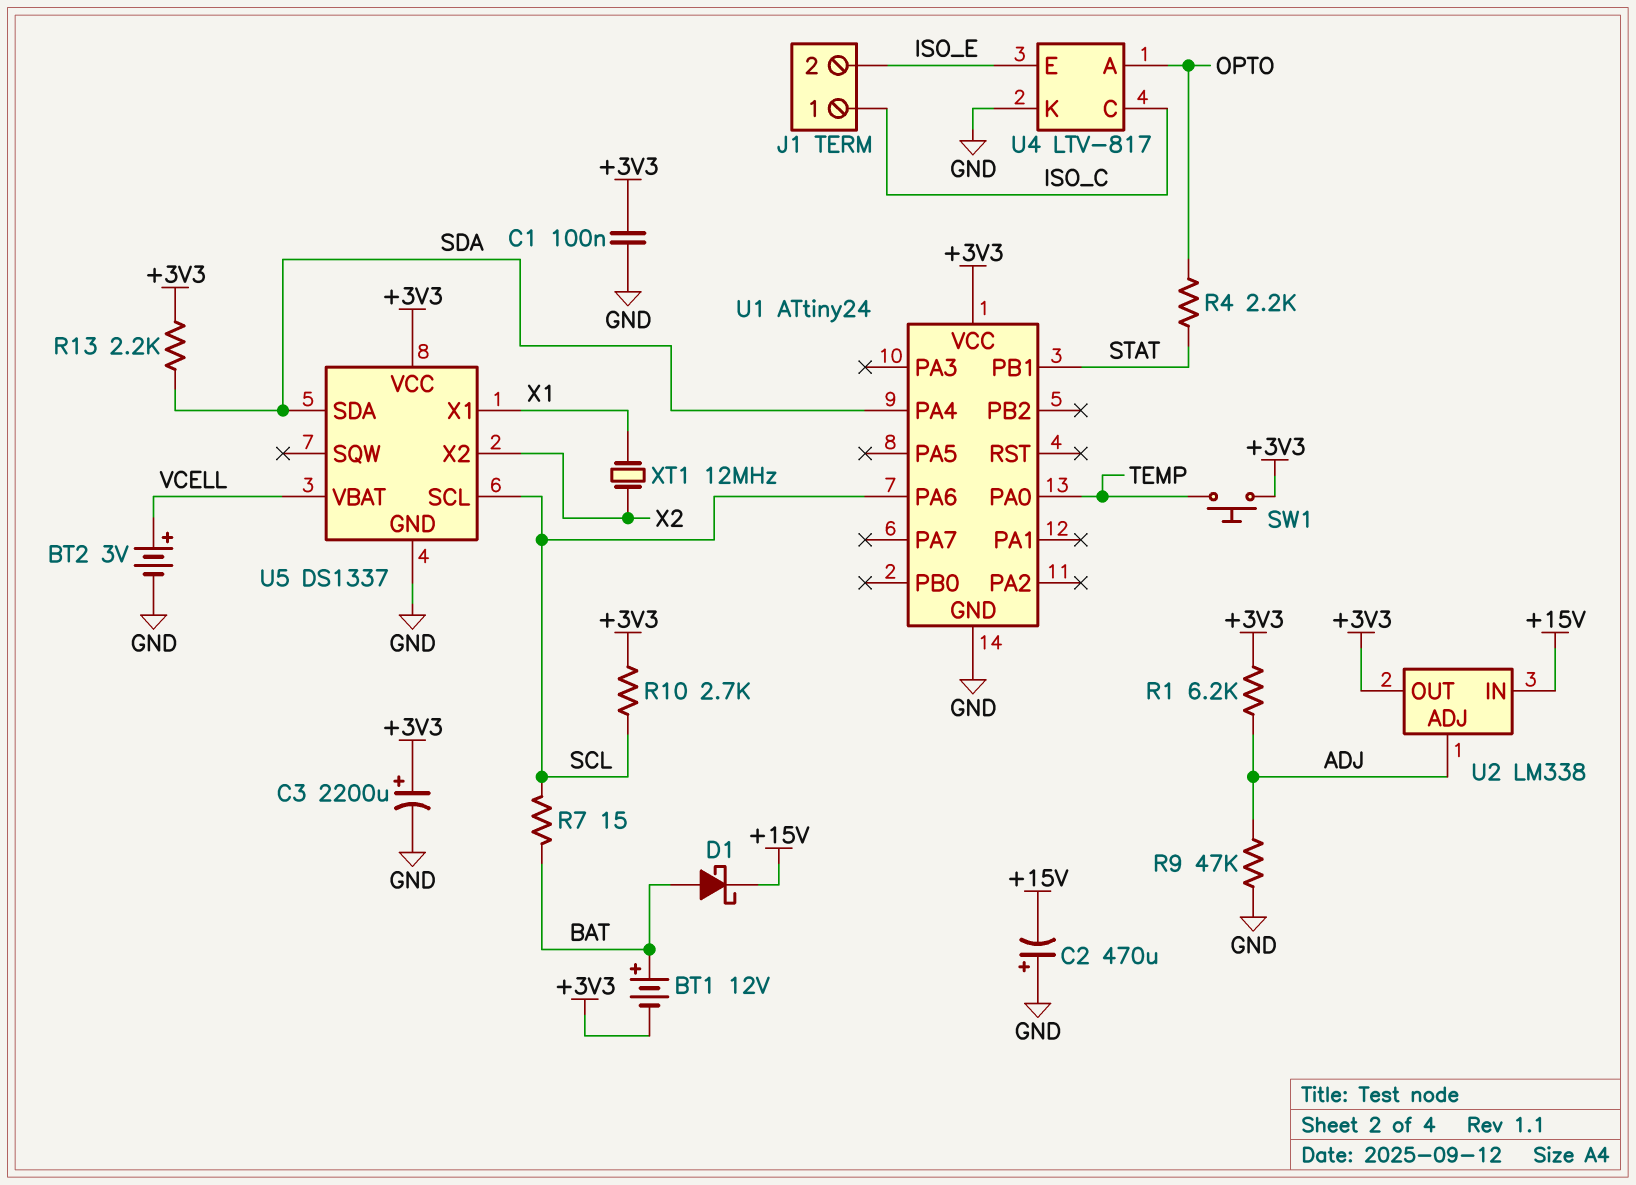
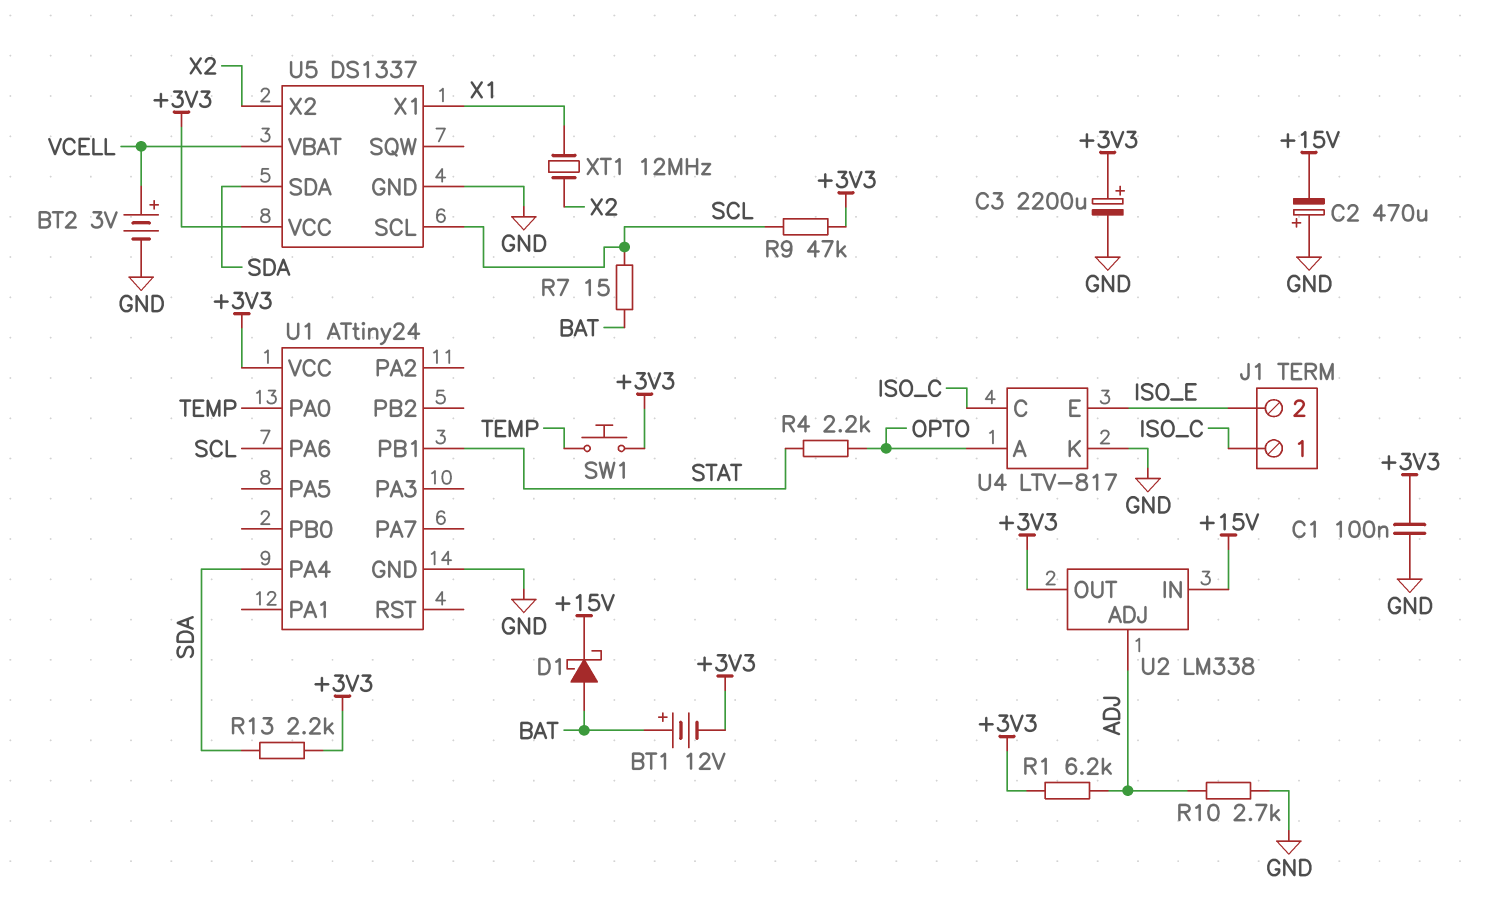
R9: 47k (ADJ, GND) -> 47k (+3V3, SCL)
R10: 2.7k (+3V3, SCL) -> 2.7k (ADJ, GND)

